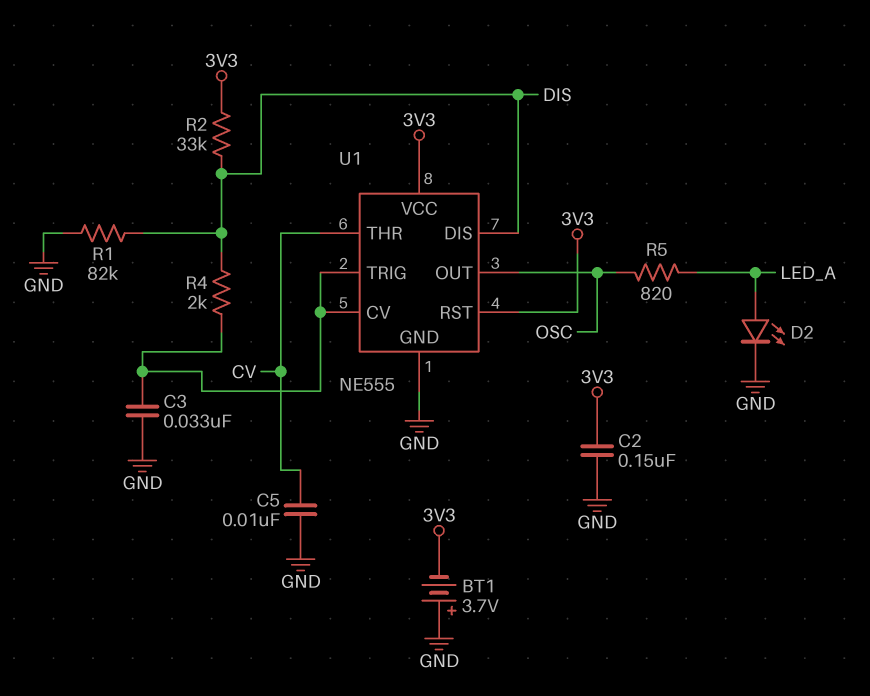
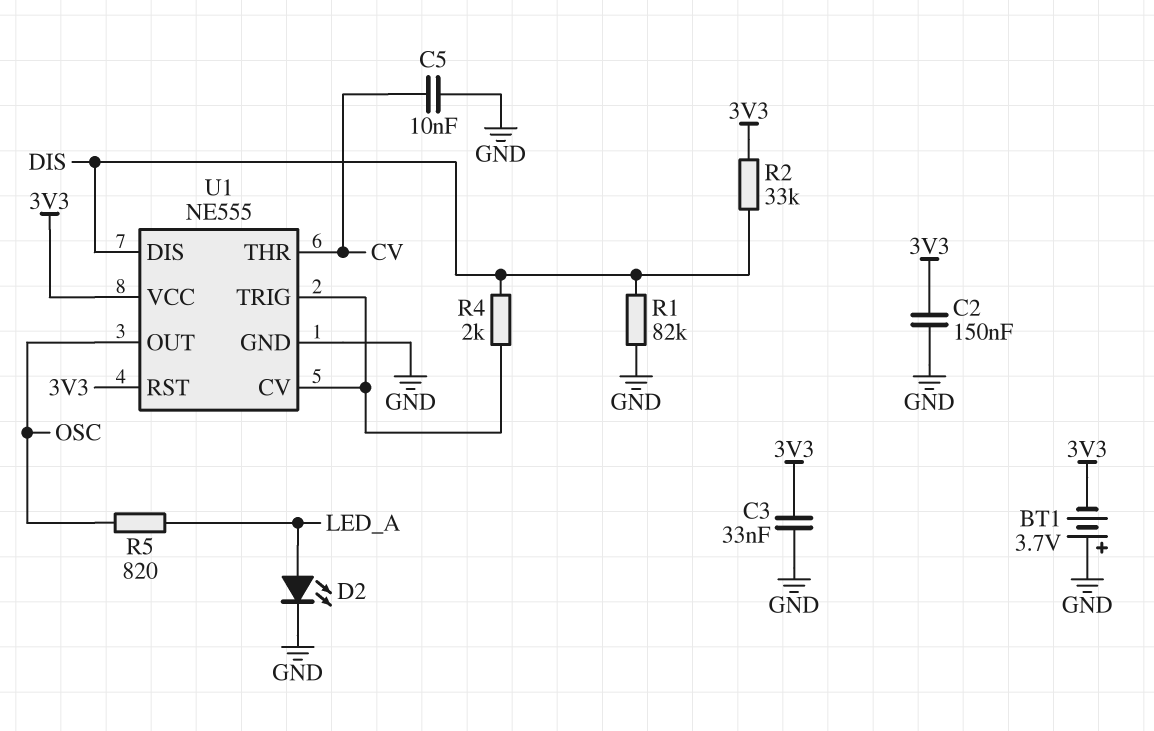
C3: 33nF (GND, U1/CV) -> 33nF (3V3, GND)

